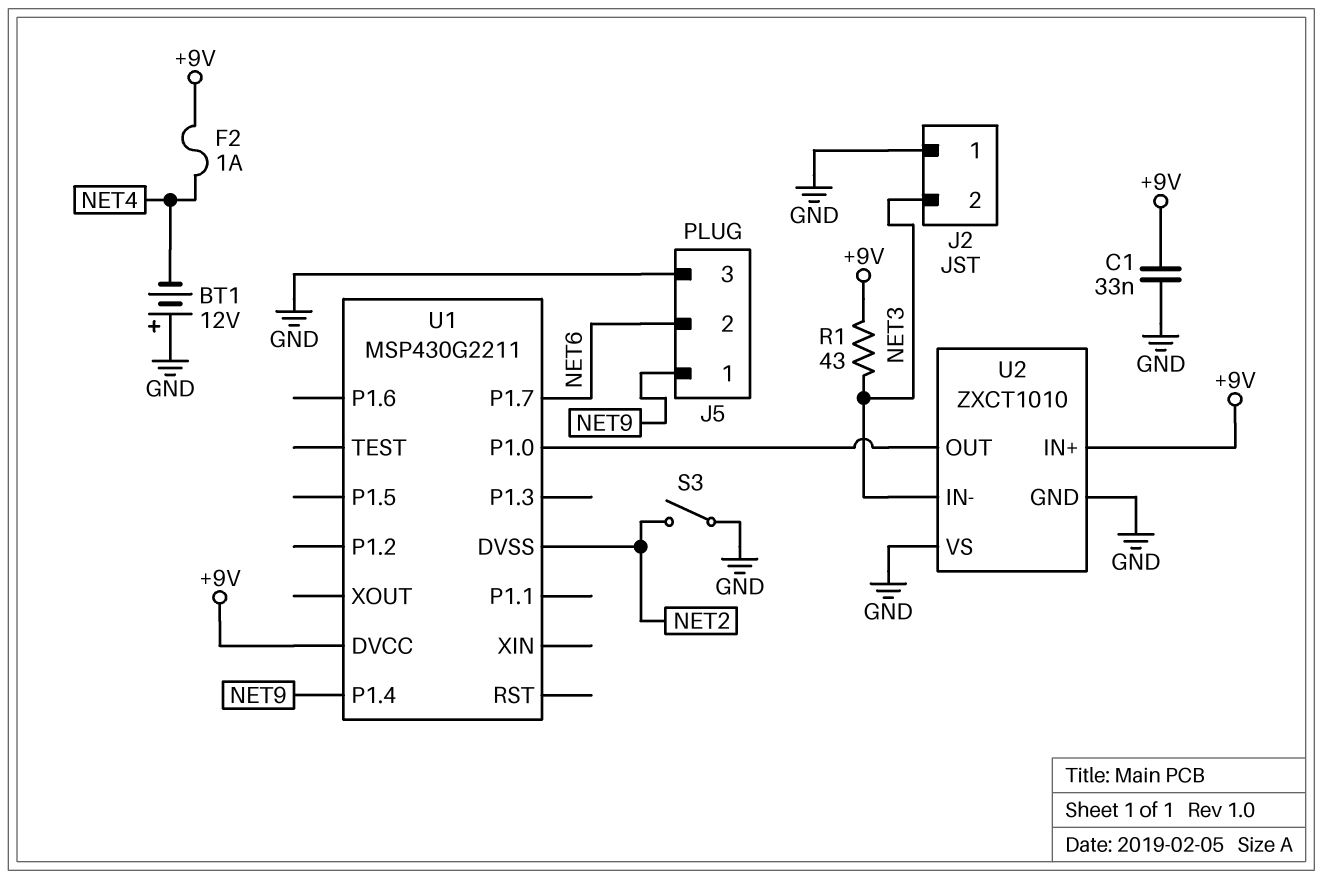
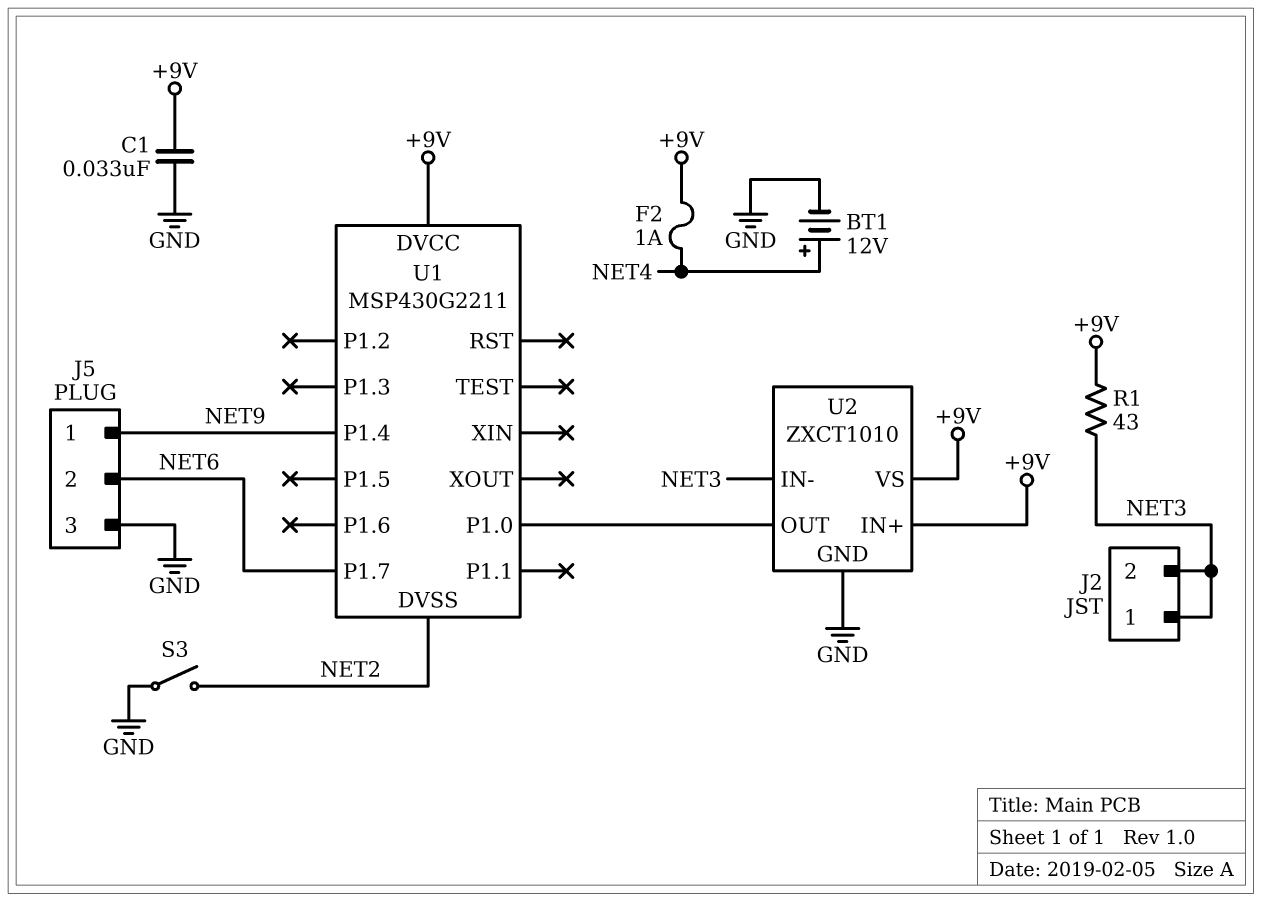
BT1: 12V (plus GND, minus NET4) -> 12V (plus NET4, minus GND)
J2 pin 1: GND -> NET3
U2 pin VS: GND -> +9V

